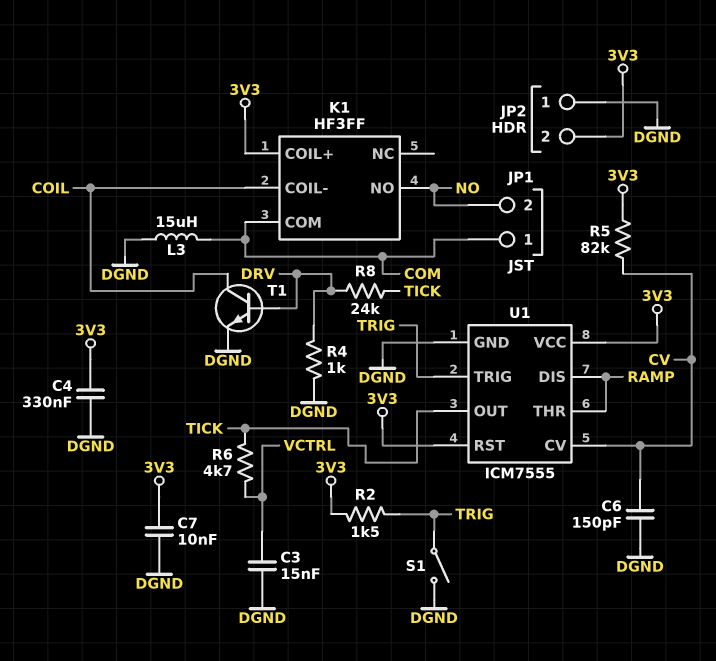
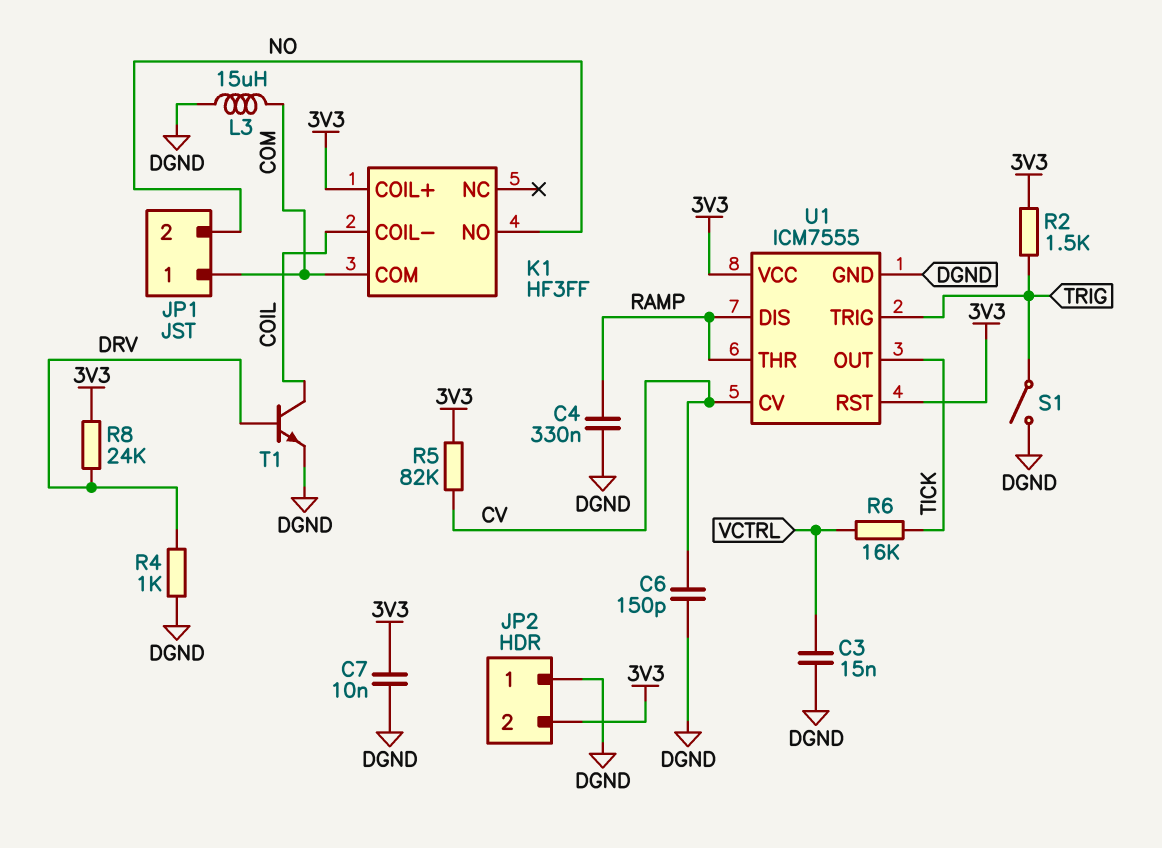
C4: 330nF (3V3, DGND) -> 330nF (DGND, RAMP)
R6: 4.7k (TICK, VCTRL) -> 16k (TICK, VCTRL)
R8: 24k (DRV, TICK) -> 24k (3V3, DRV)

